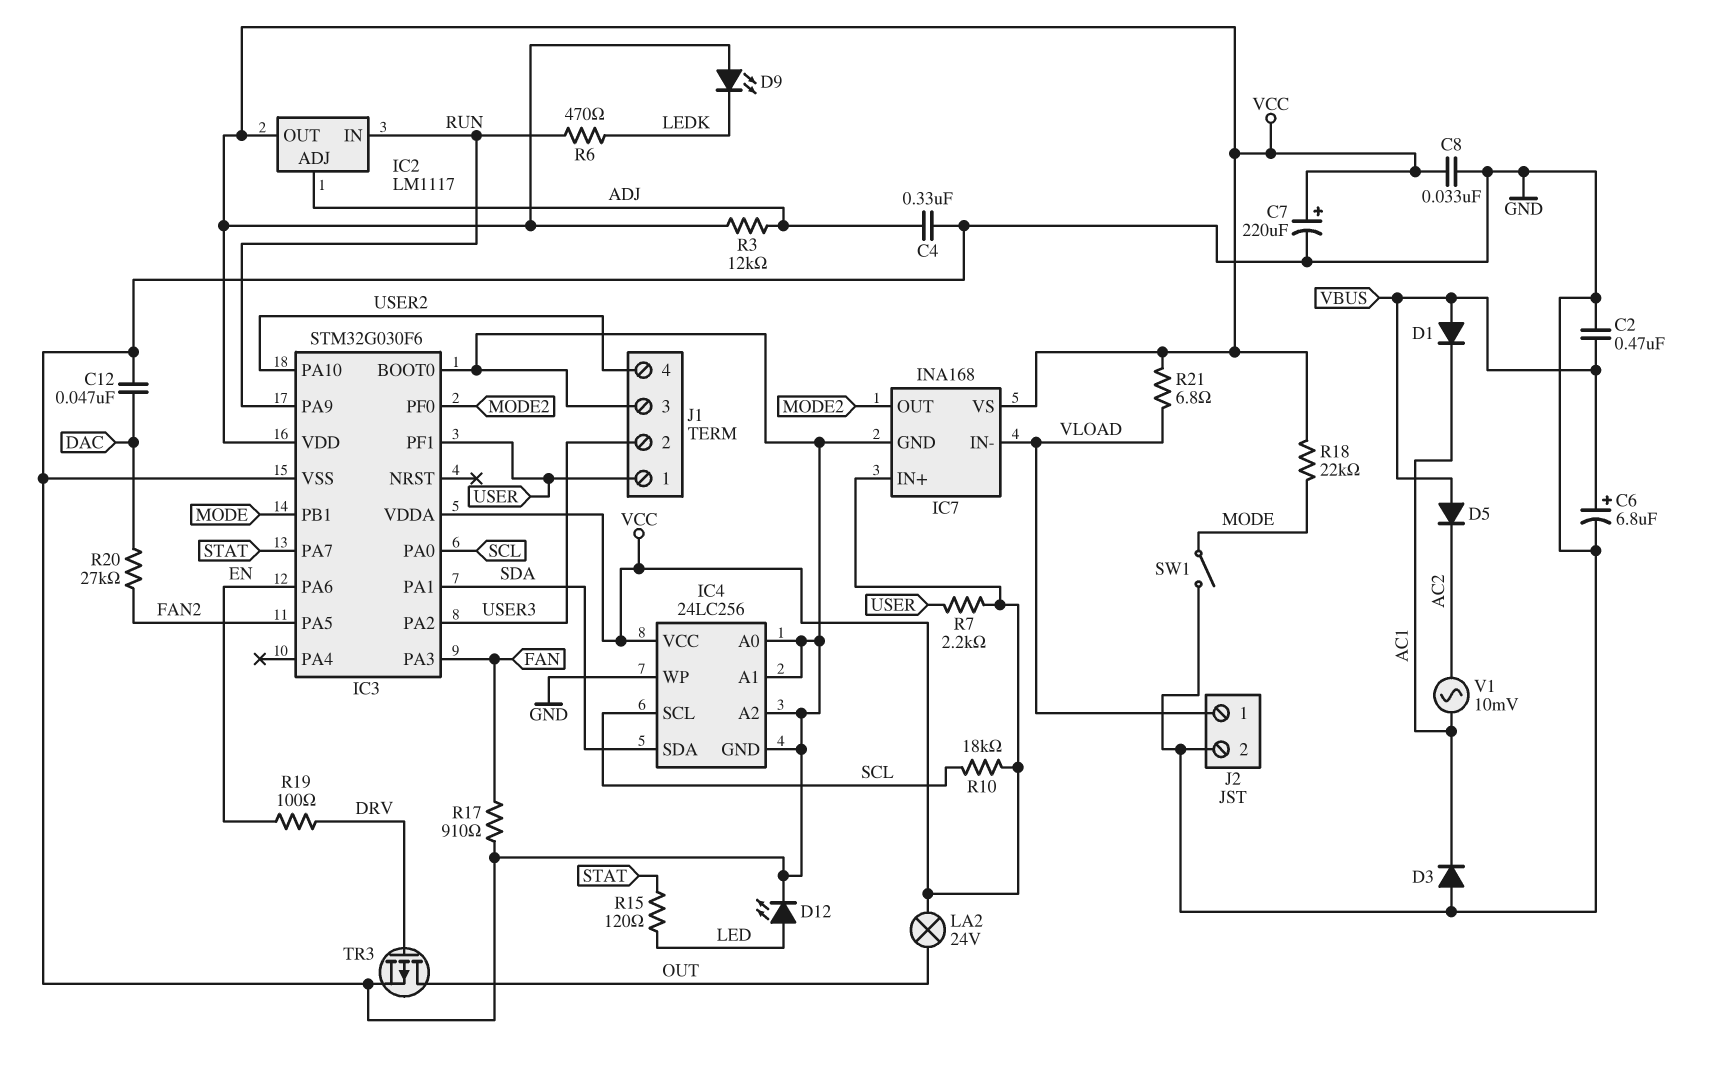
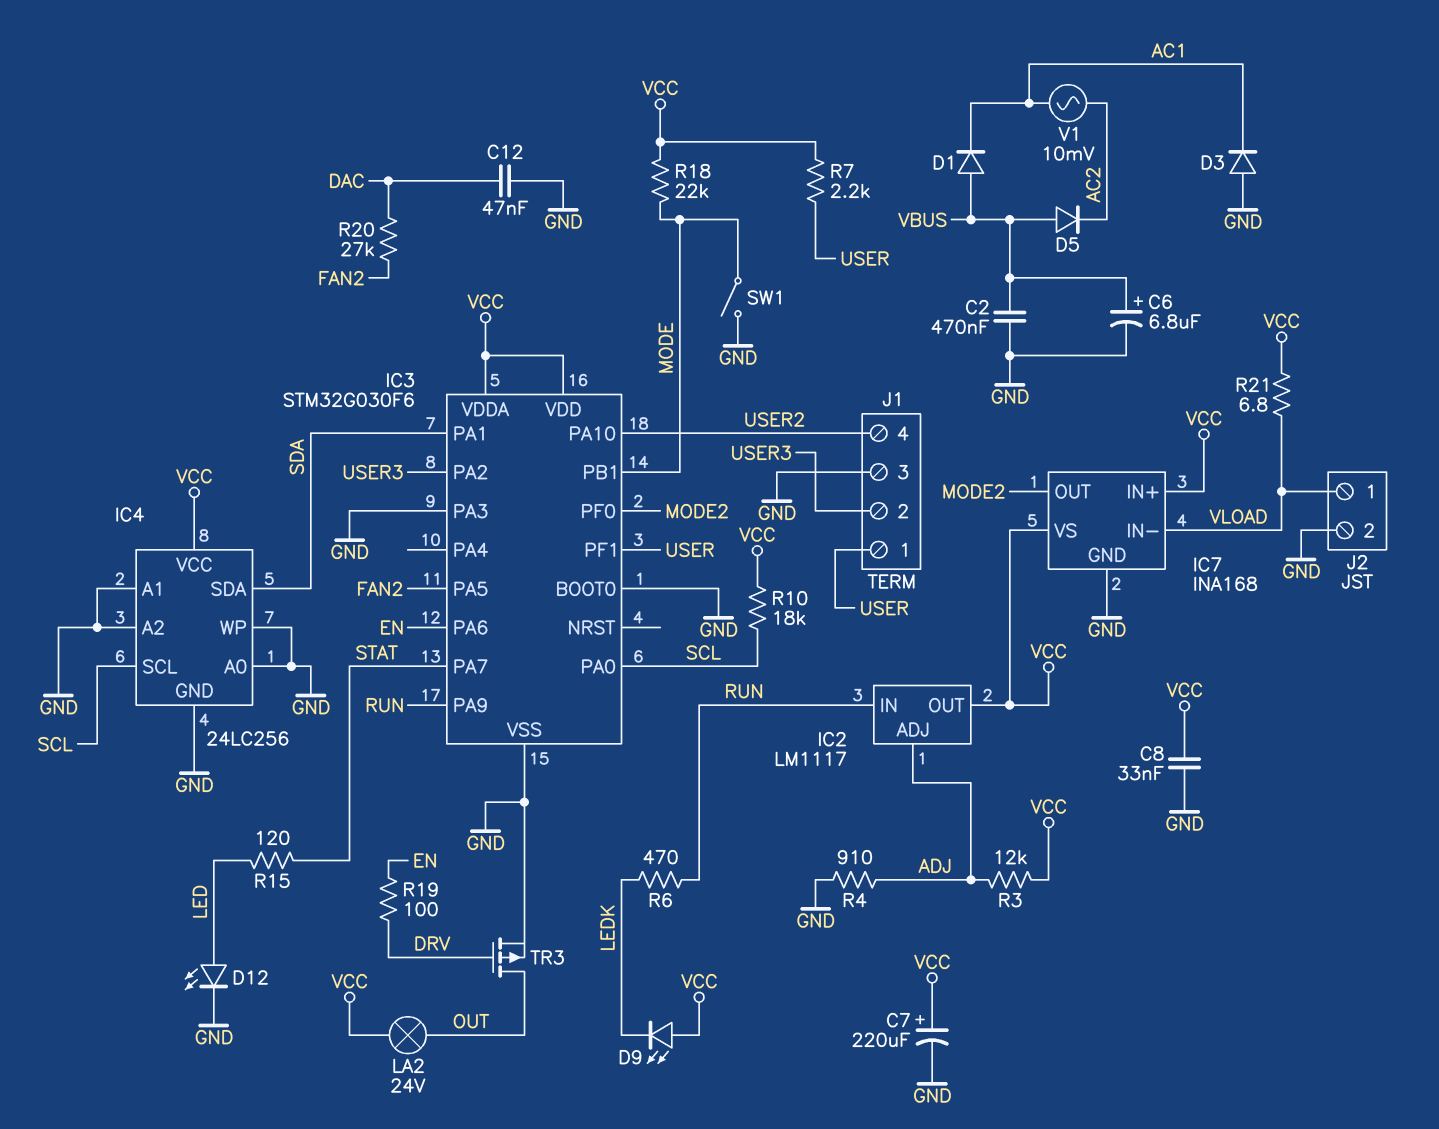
C4: 330nF (ADJ, GND) -> none
IC3 pin PA3: FAN -> GND
R4: none -> 910 (ADJ, GND)
R17: 910 (FAN, GND) -> none

